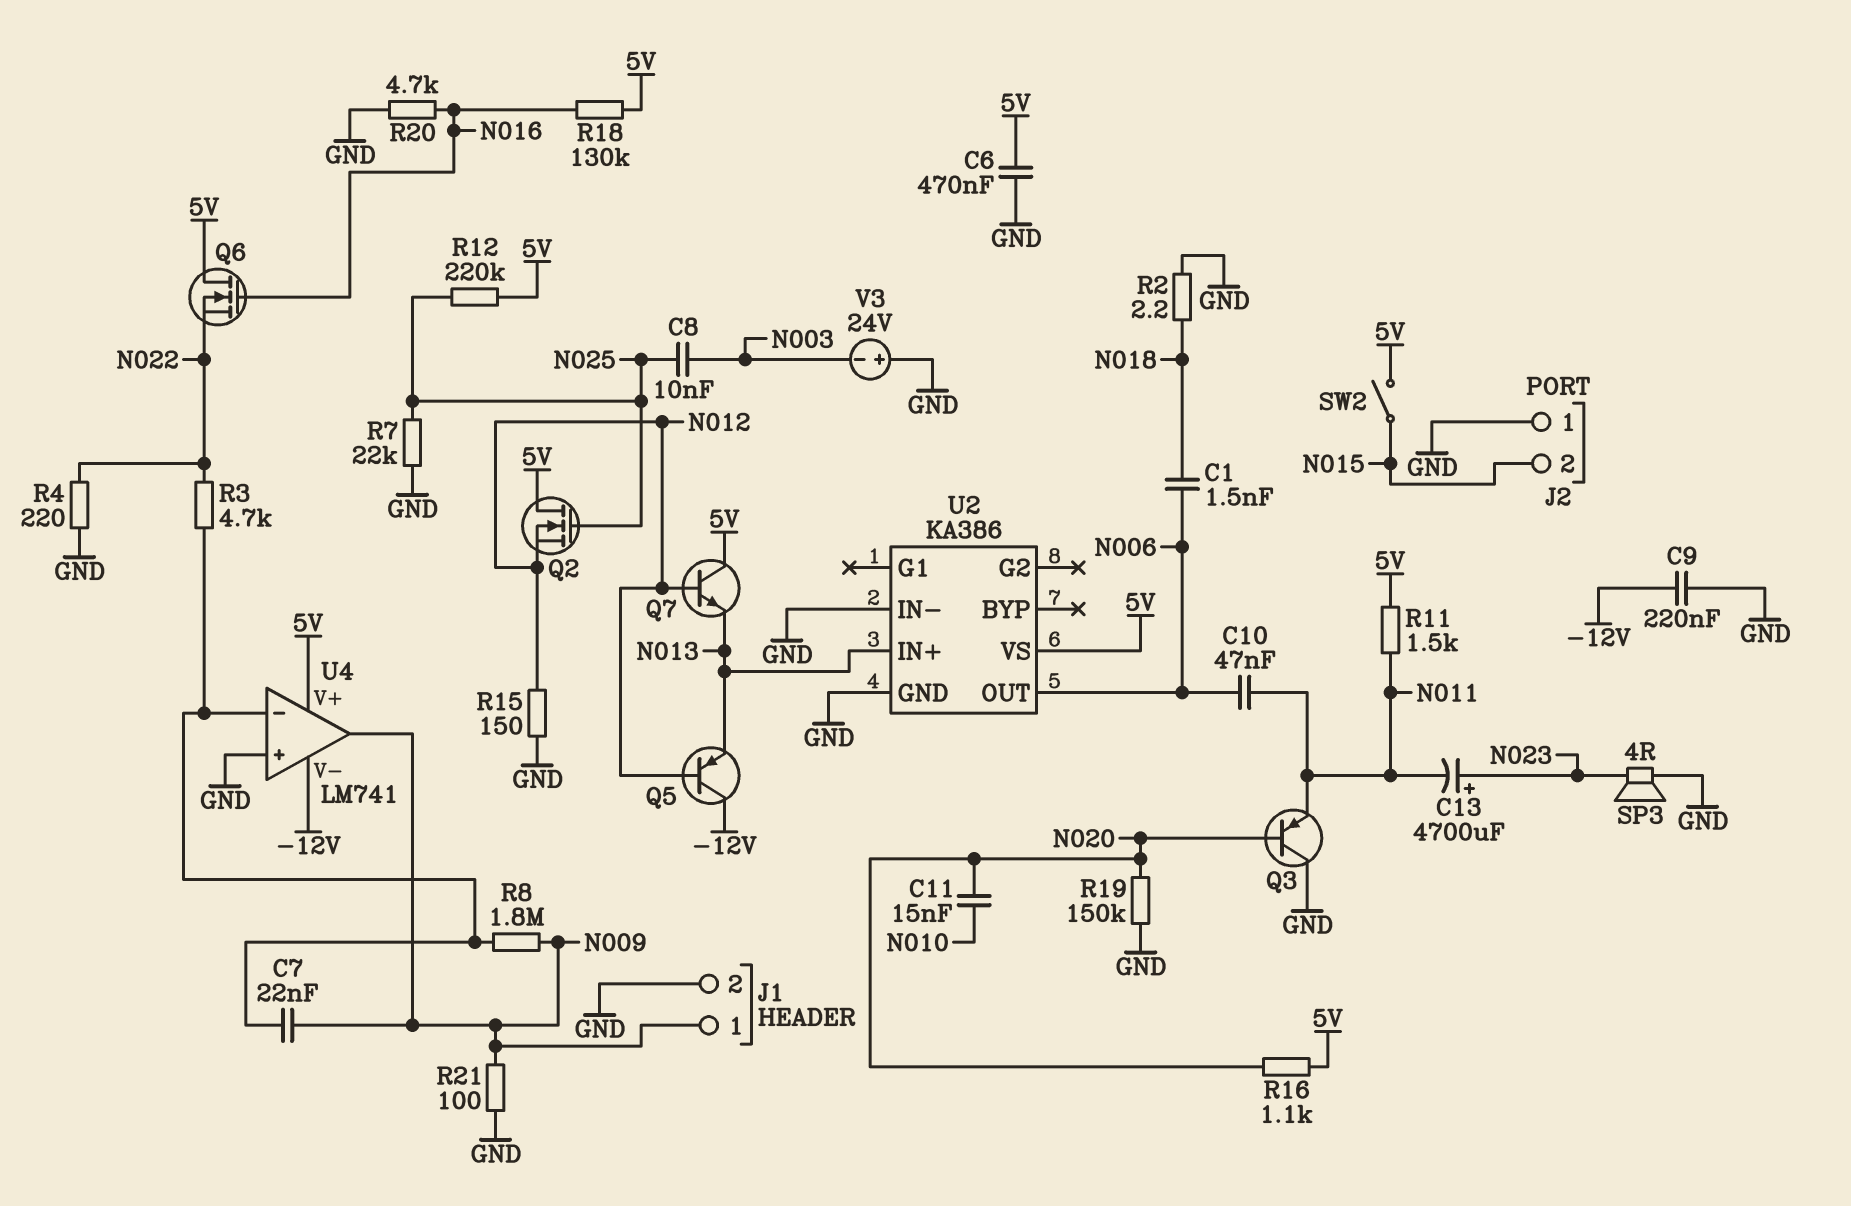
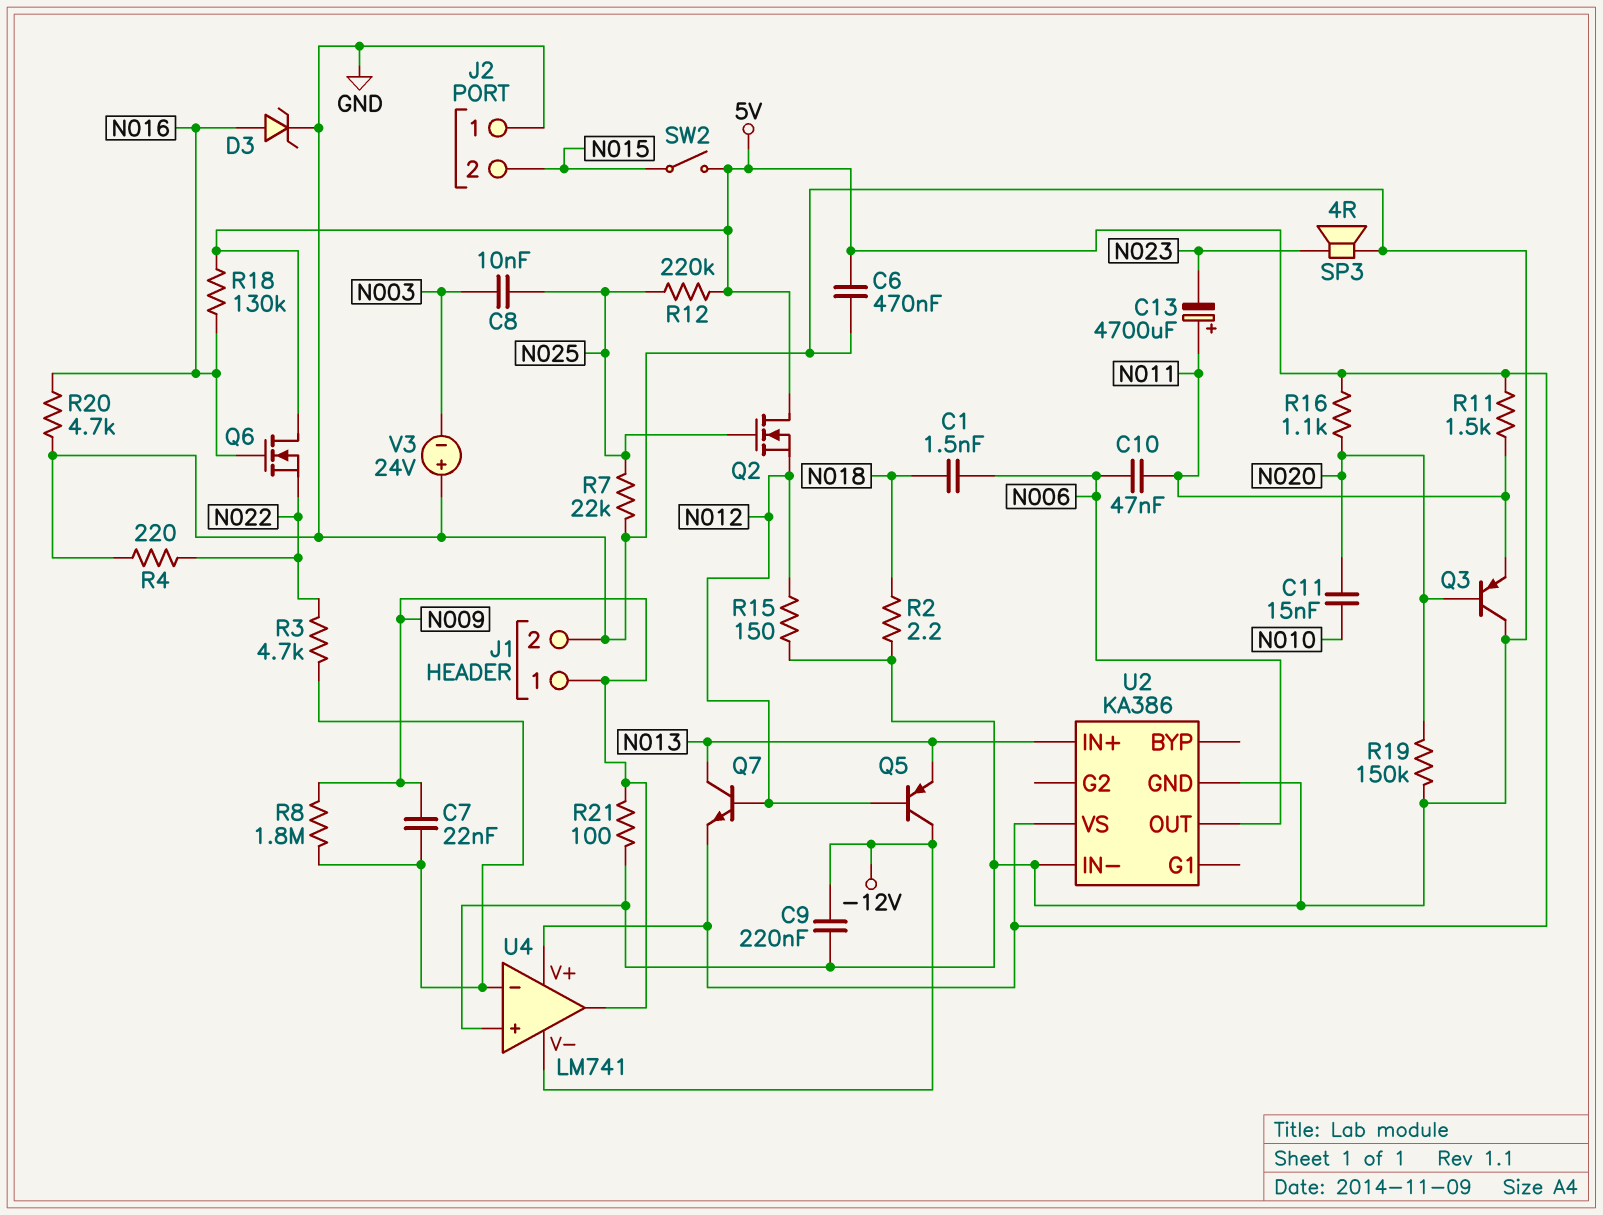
C13: 4700uF (plus N023, minus N011) -> 4700uF (plus N011, minus N023)
D3: none -> zener (A N016, K GND)
Q7: NPN (B N012, C 5V, E N013) -> NPN (B N012, C N013, E 5V)

